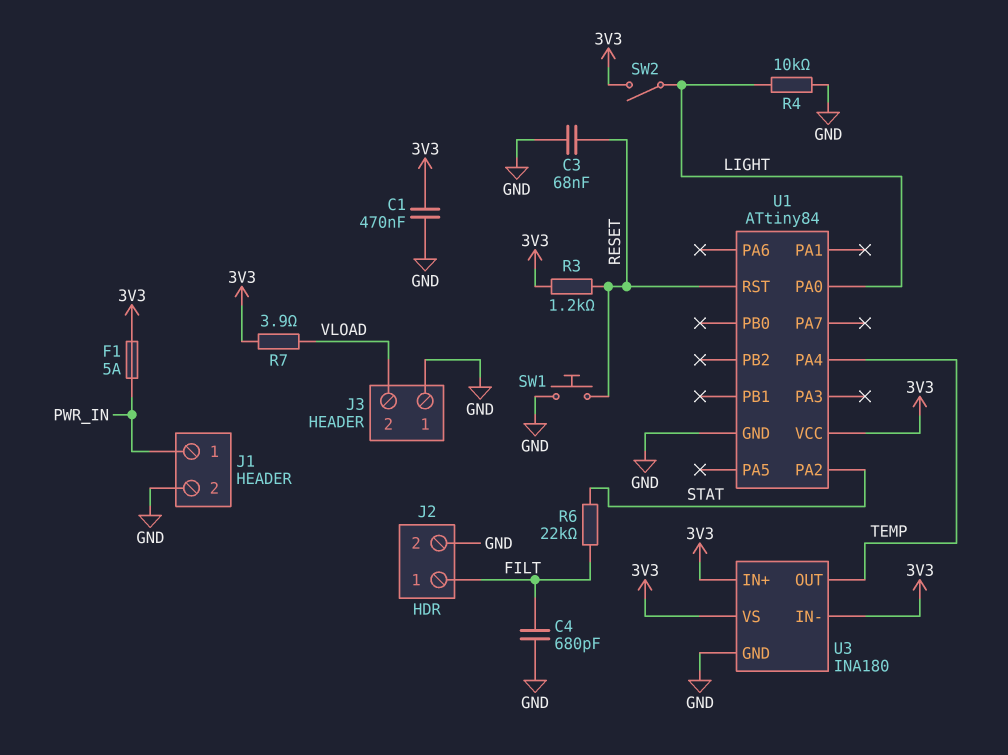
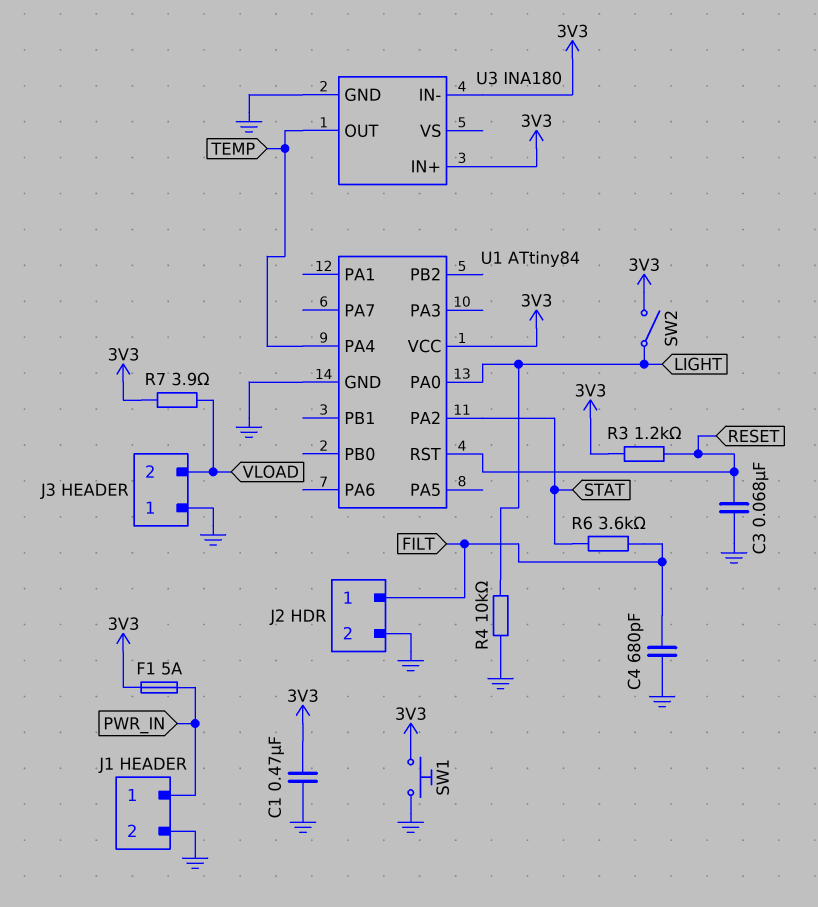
R6: 22k (FILT, STAT) -> 3.6k (FILT, STAT)
SW1: button (GND, RESET) -> button (3V3, GND)
U3 pin VS: 3V3 -> none

